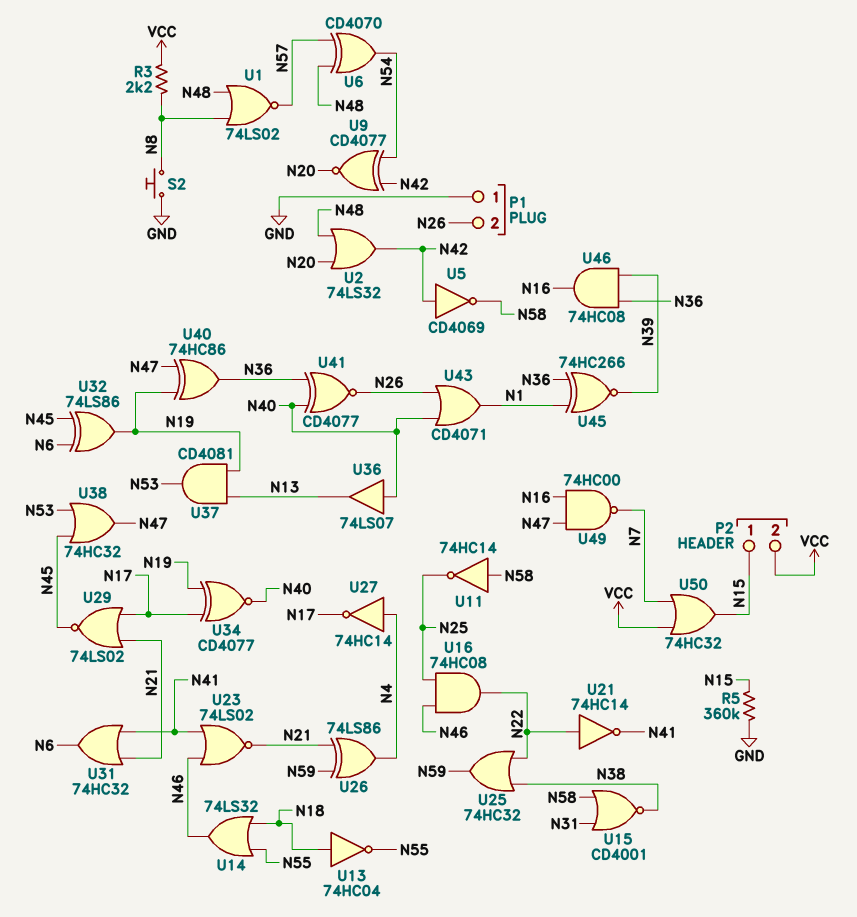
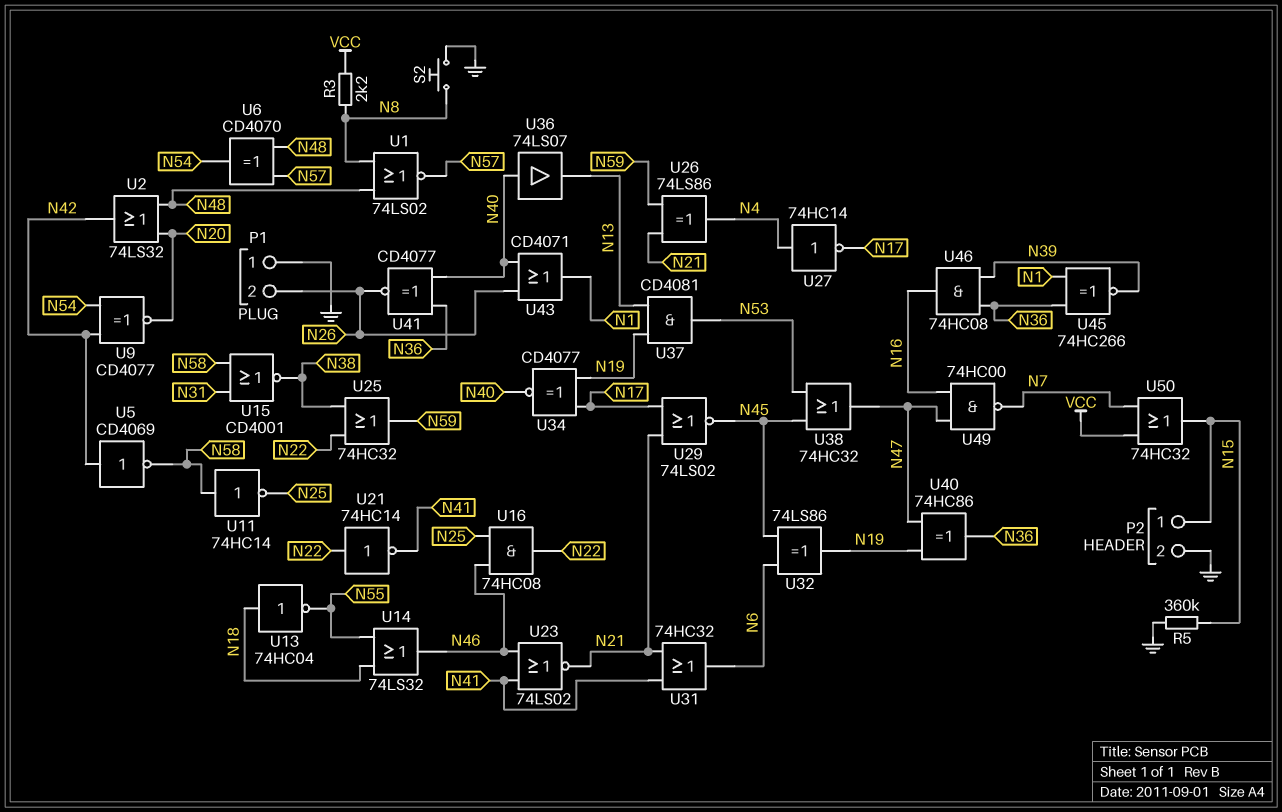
P2 pin 2: VCC -> GND

